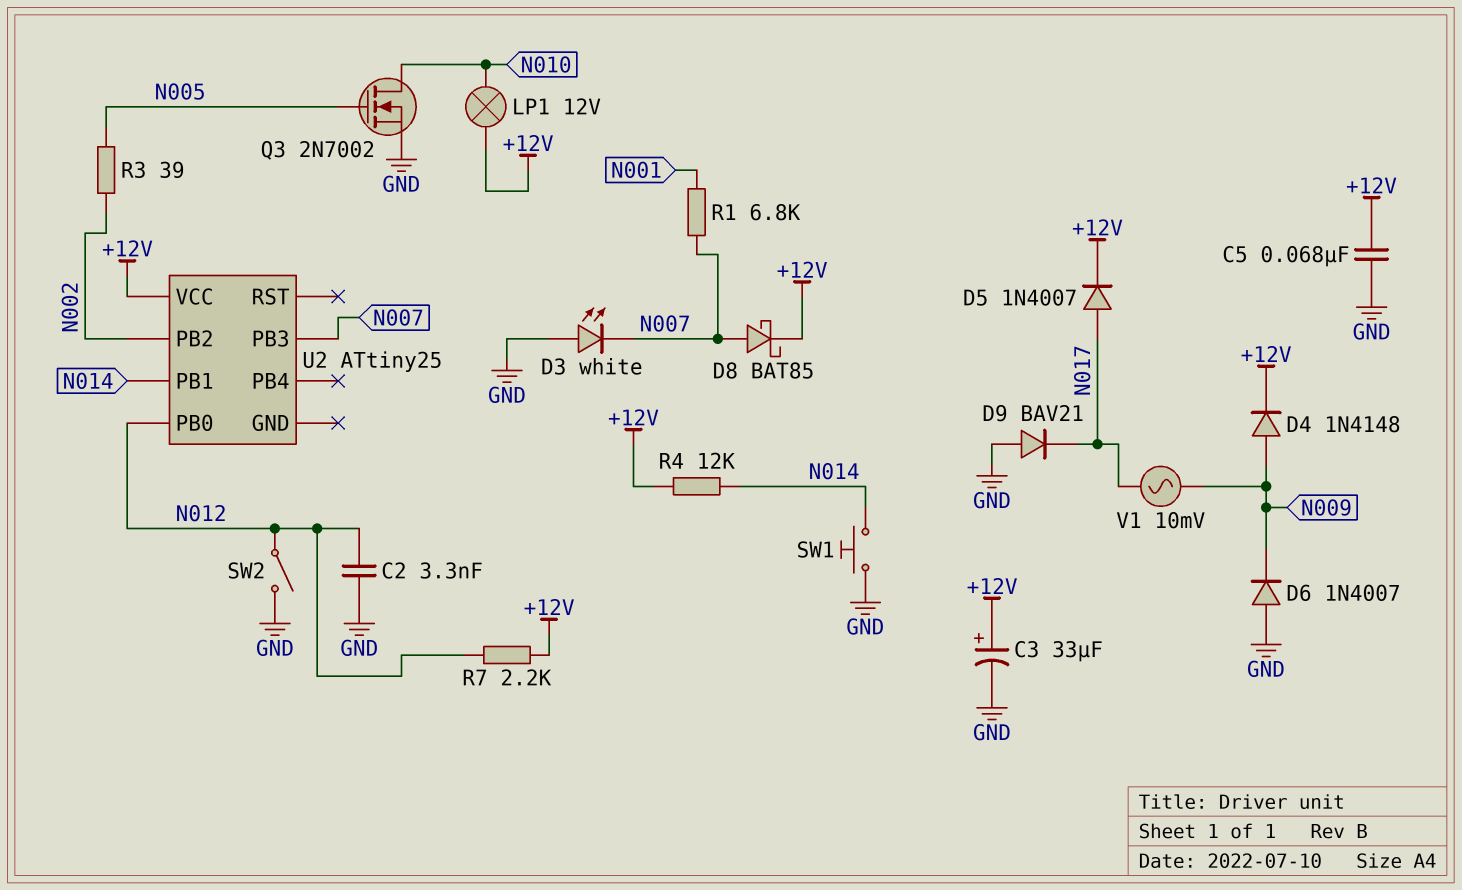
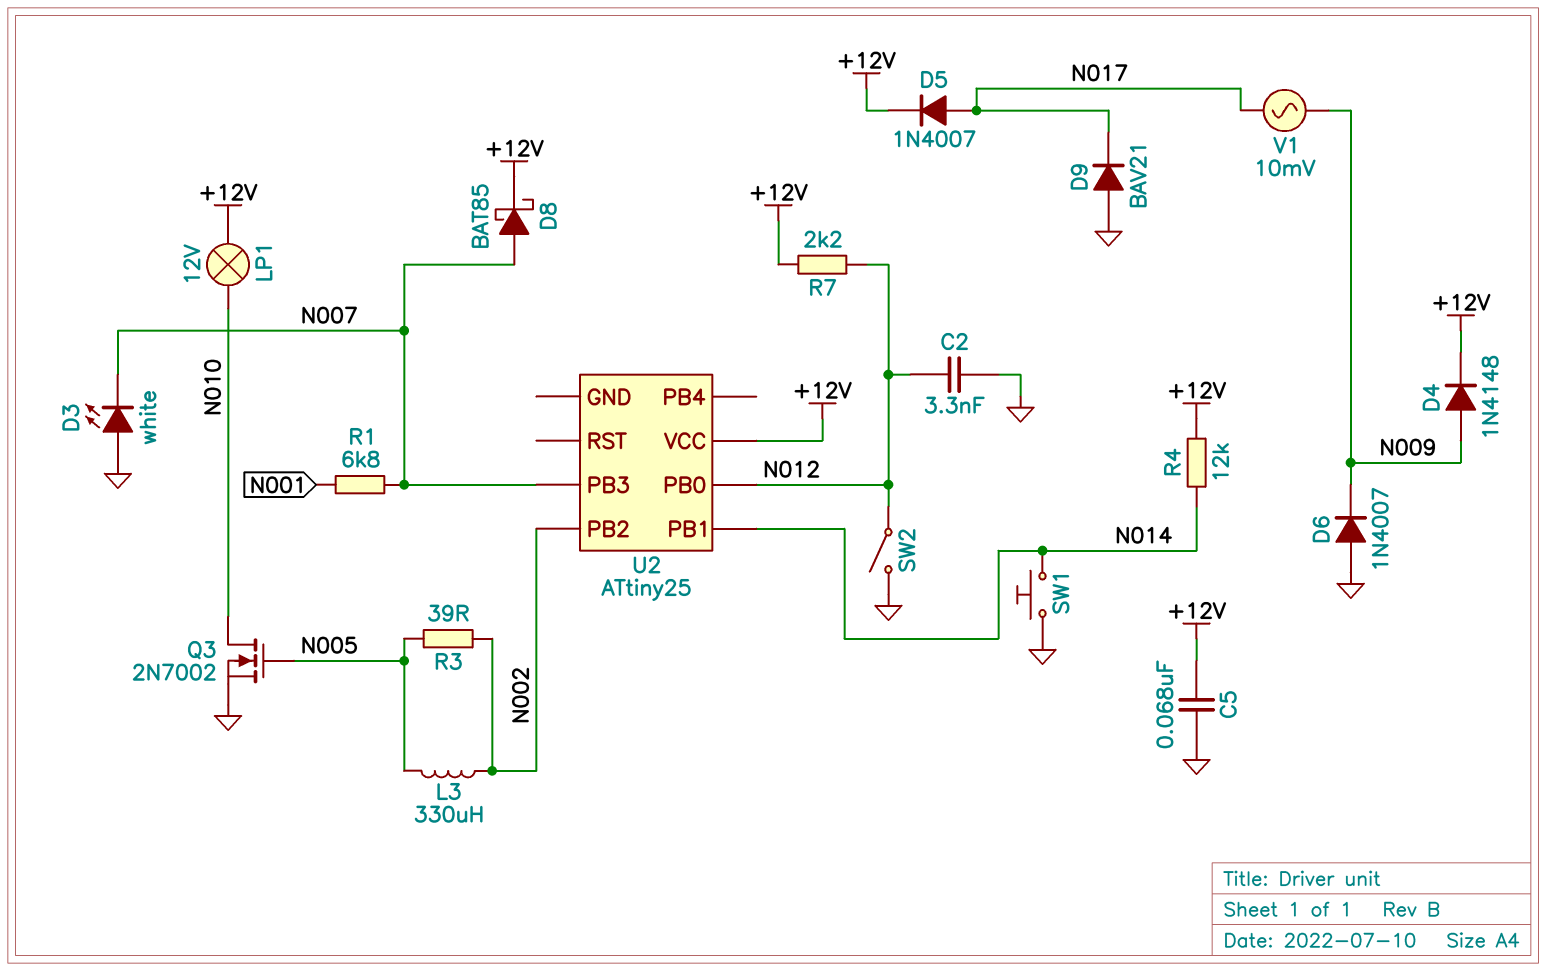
C3: 33uF (plus +12V, minus GND) -> none
L3: none -> 330uH (N002, N005)

